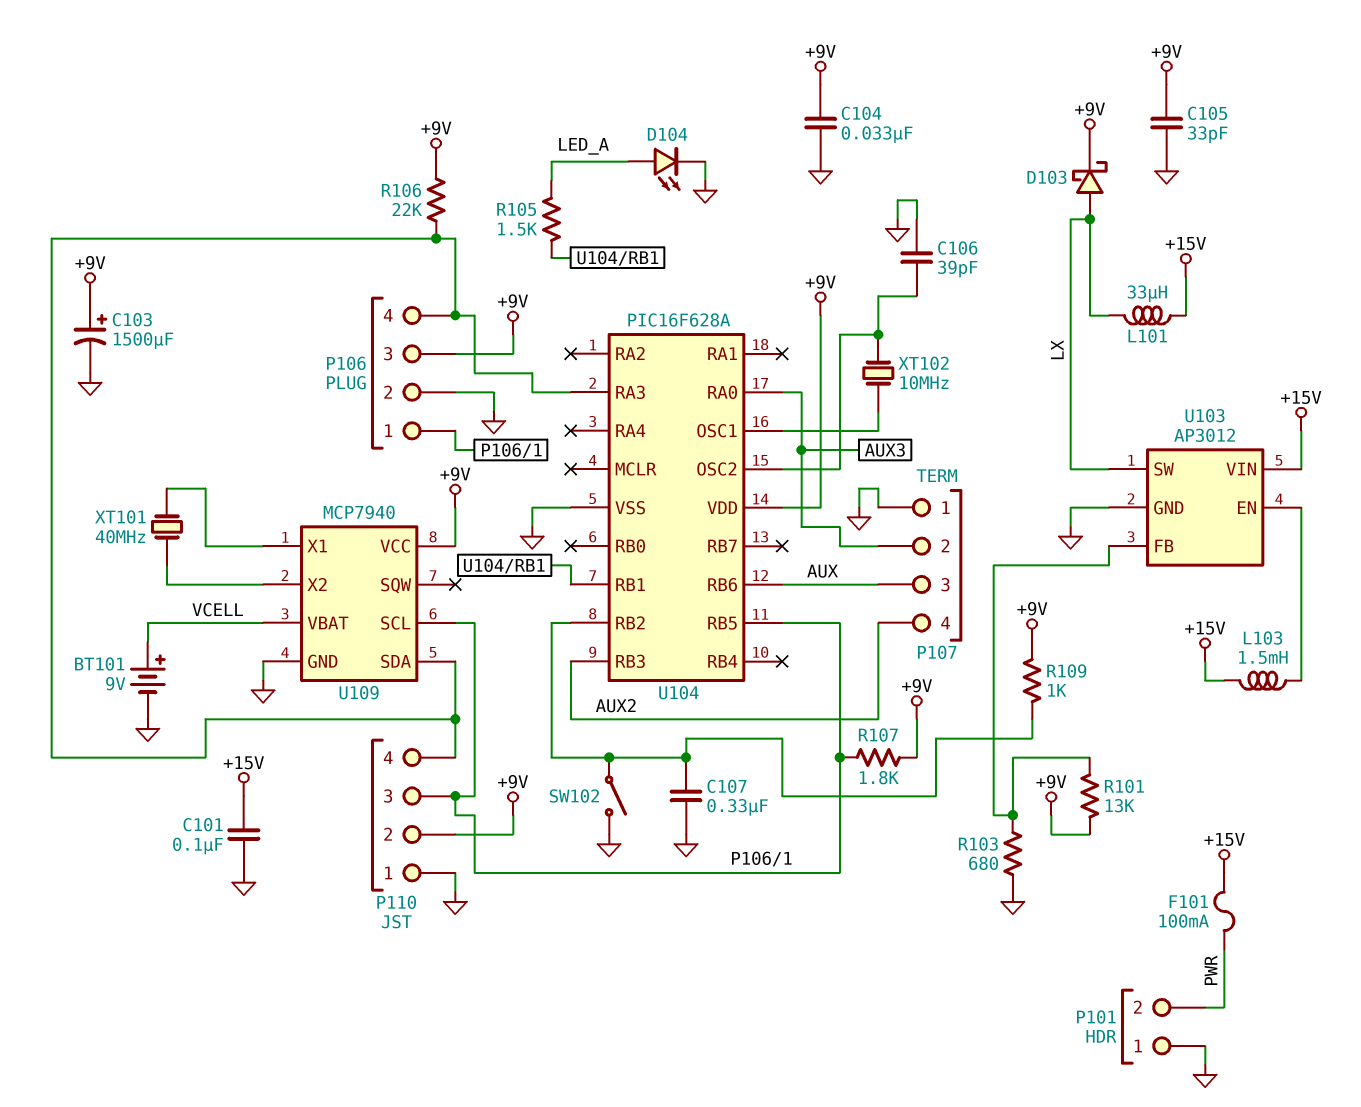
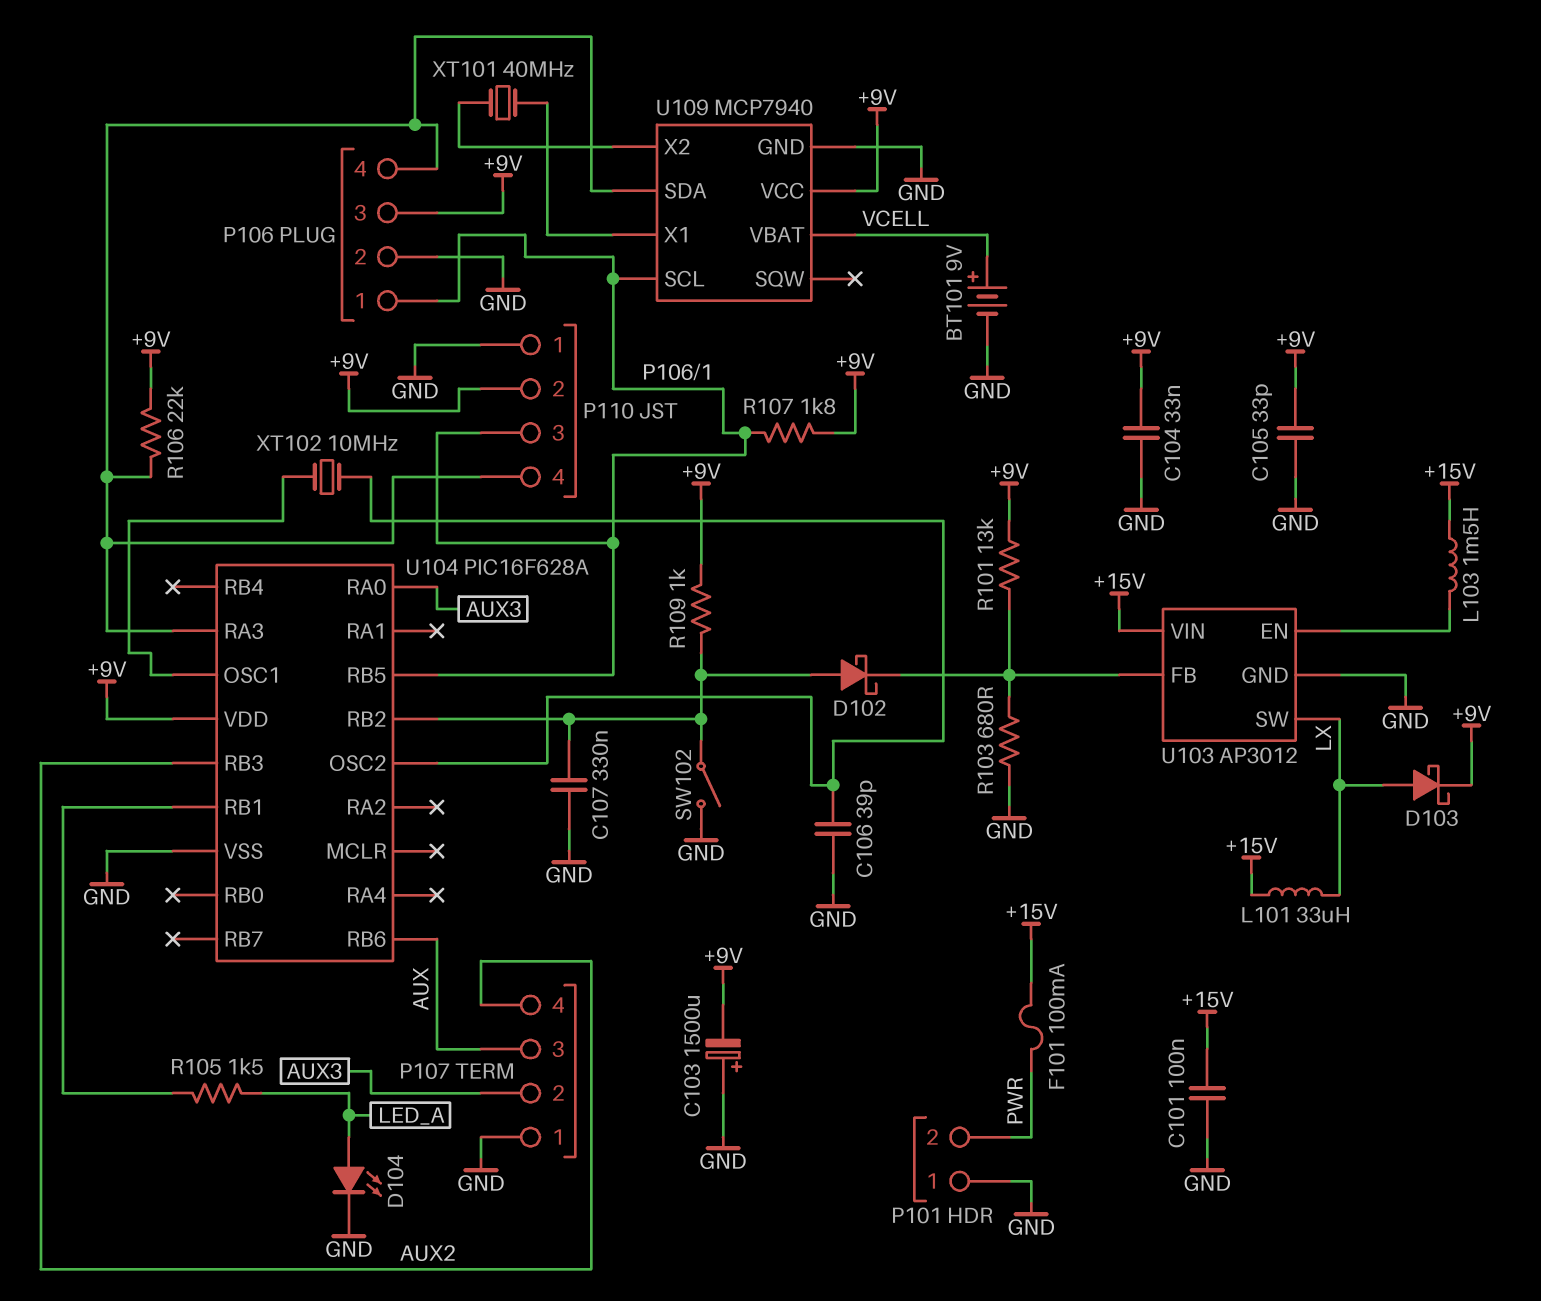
C103: 1500uF (plus +9V, minus GND) -> 1500uF (plus GND, minus +9V)
D102: none -> schottky (A U104/RB2, K U103/FB)

